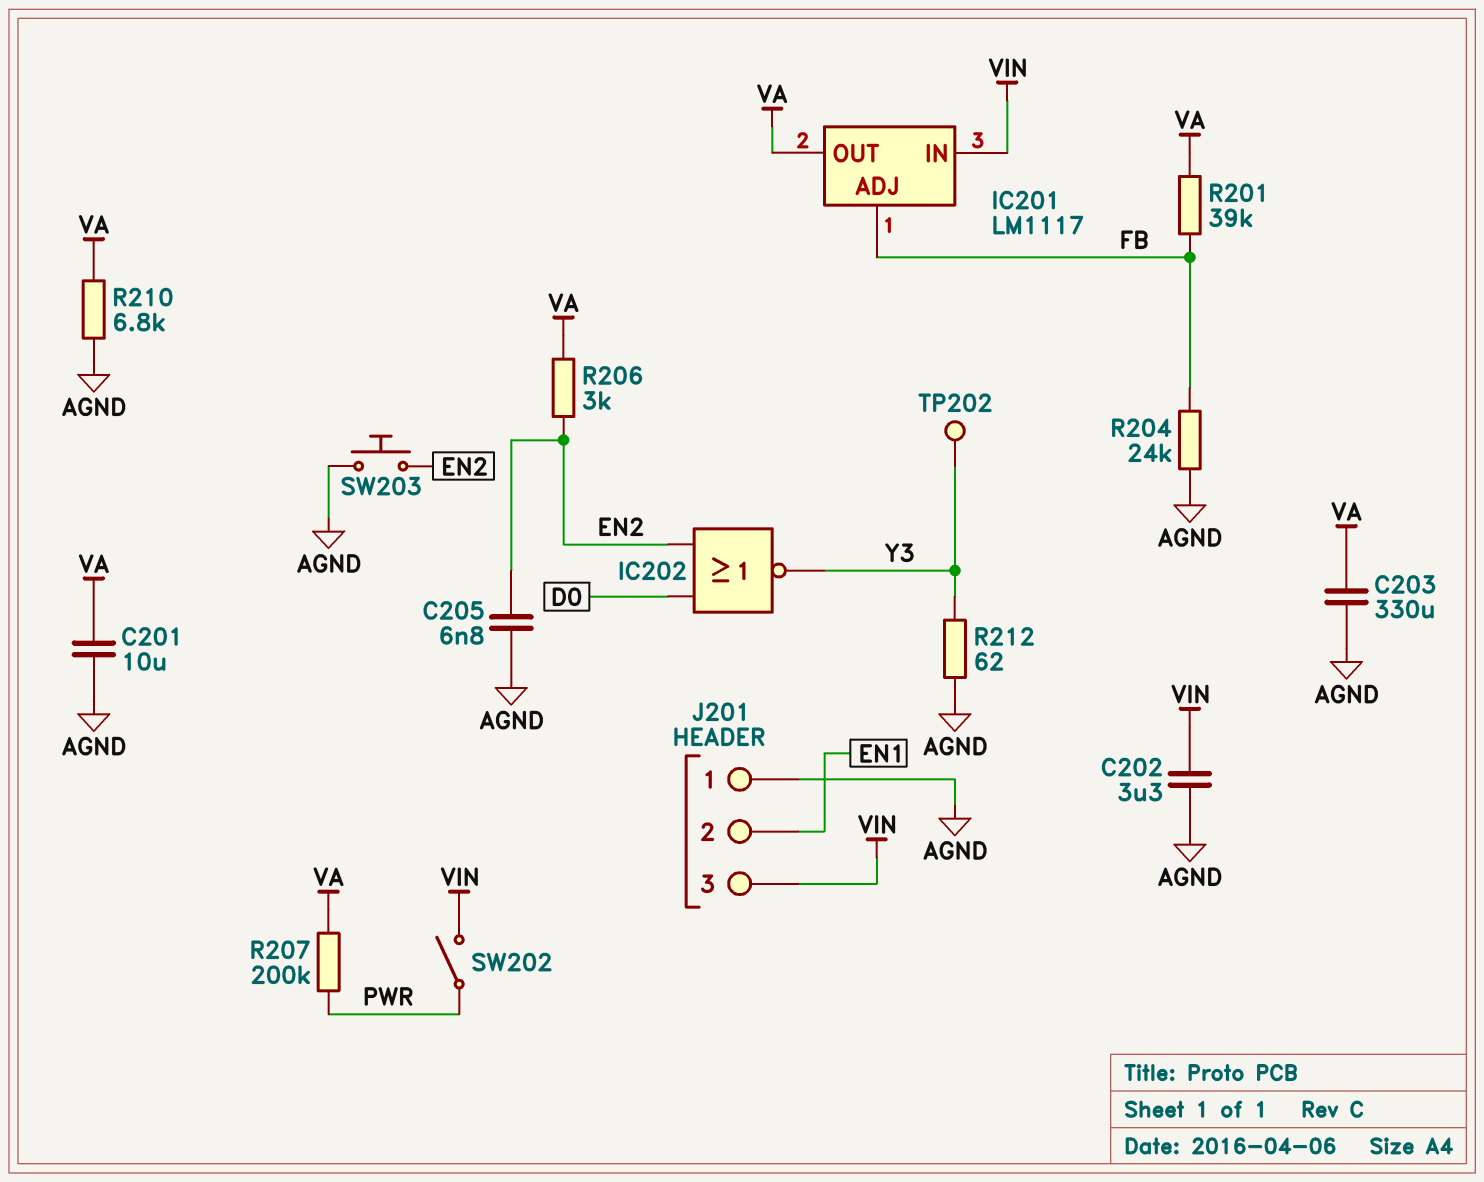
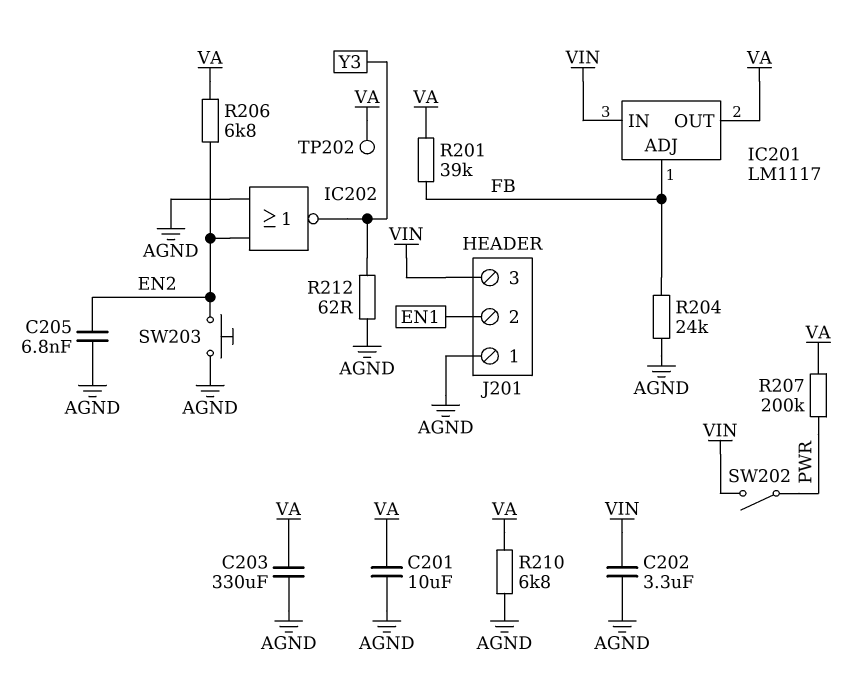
IC202: NOR (in D0, in EN2, out Y3) -> NOR (in AGND, in EN2, out Y3)
R206: 3k (EN2, VA) -> 6.8k (EN2, VA)
TP202: test point (Y3) -> test point (VA)

